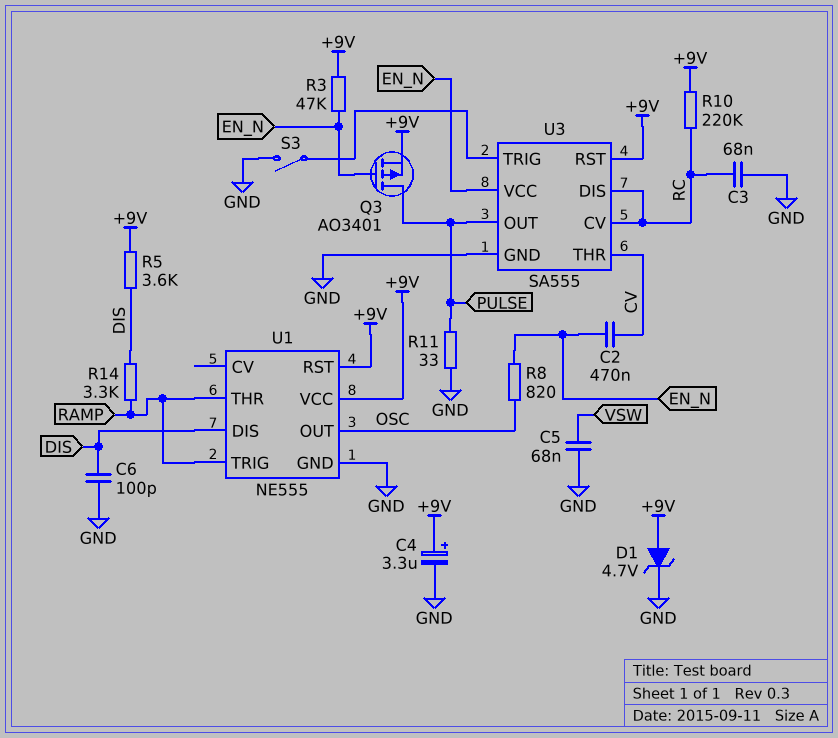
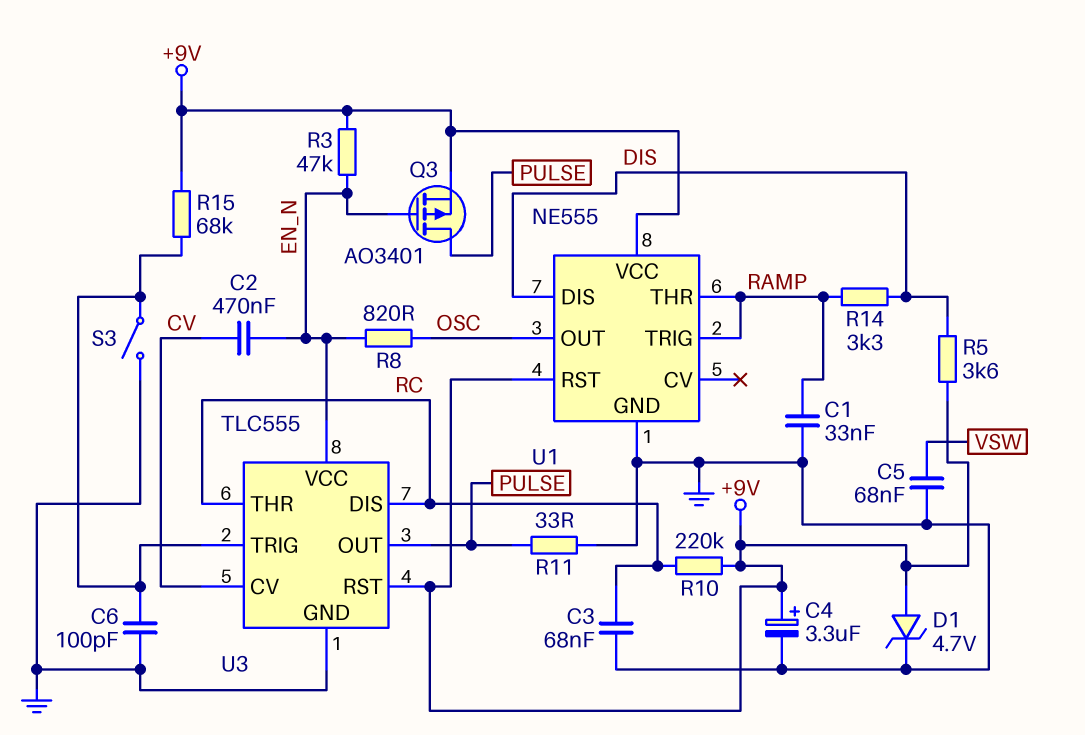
C1: none -> 33nF (GND, RAMP)
C6: 100pF (DIS, GND) -> 100pF (GND, U3/TRIG)
R15: none -> 68k (+9V, U3/TRIG)
U3: SA555 -> TLC555
U3 pin CV: RC -> CV
U3 pin THR: CV -> RC

